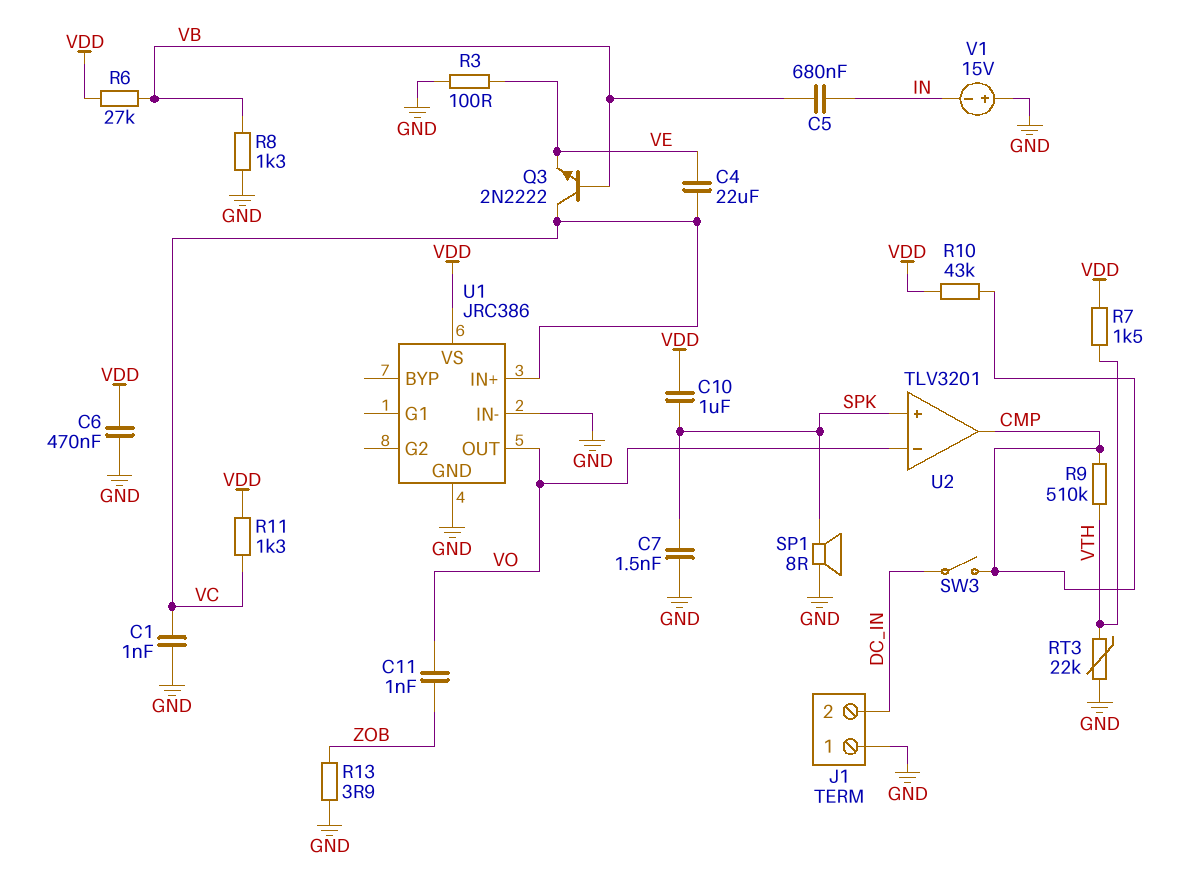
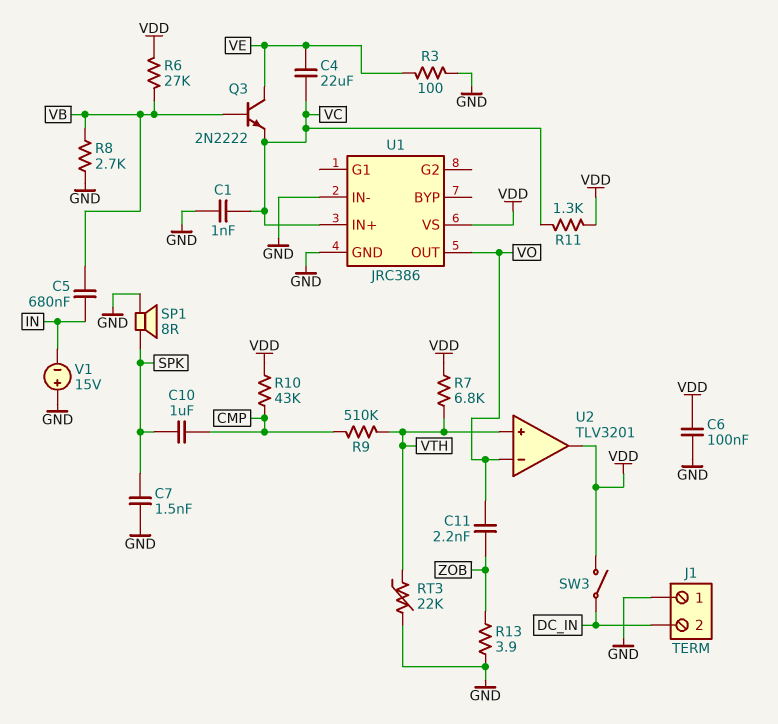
C6: 470nF (GND, VDD) -> 100nF (GND, VDD)
C10: 1uF (SPK, VDD) -> 1uF (CMP, SPK)
C11: 1nF (VO, ZOB) -> 2.2nF (VO, ZOB)
Q3: NPN 2N2222 (B VB, C VC, E VE) -> NPN 2N2222 (B VB, C VE, E VC)
R7: 1.5k (VDD, VTH) -> 6.8k (VDD, VTH)
R8: 1.3k (GND, VB) -> 2.7k (GND, VB)
SW3: switch (CMP, DC_IN) -> switch (DC_IN, VDD)
U2 pin in+: SPK -> VTH
U2 pin out: CMP -> VDD

